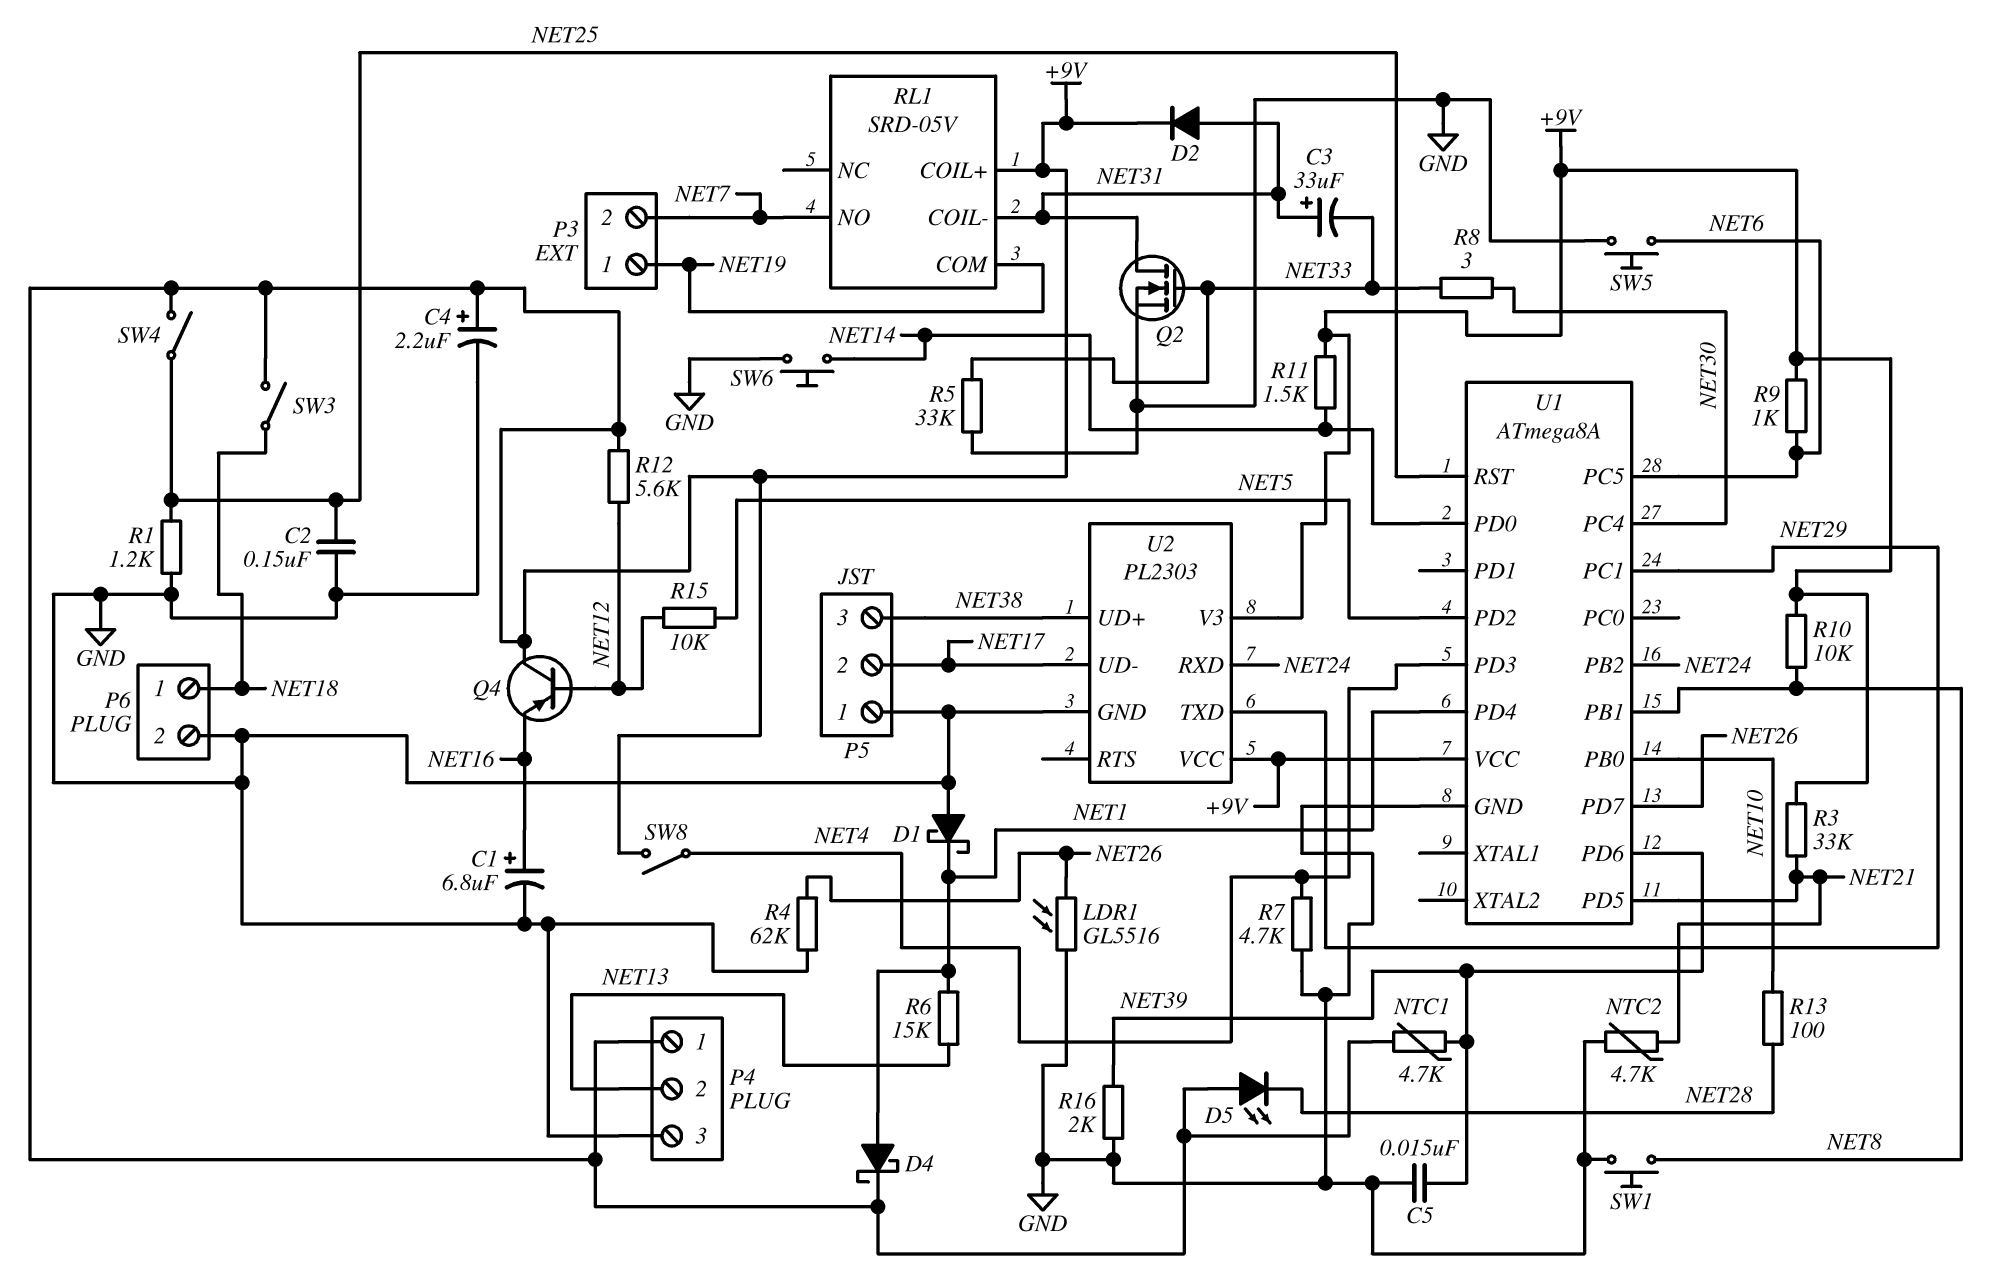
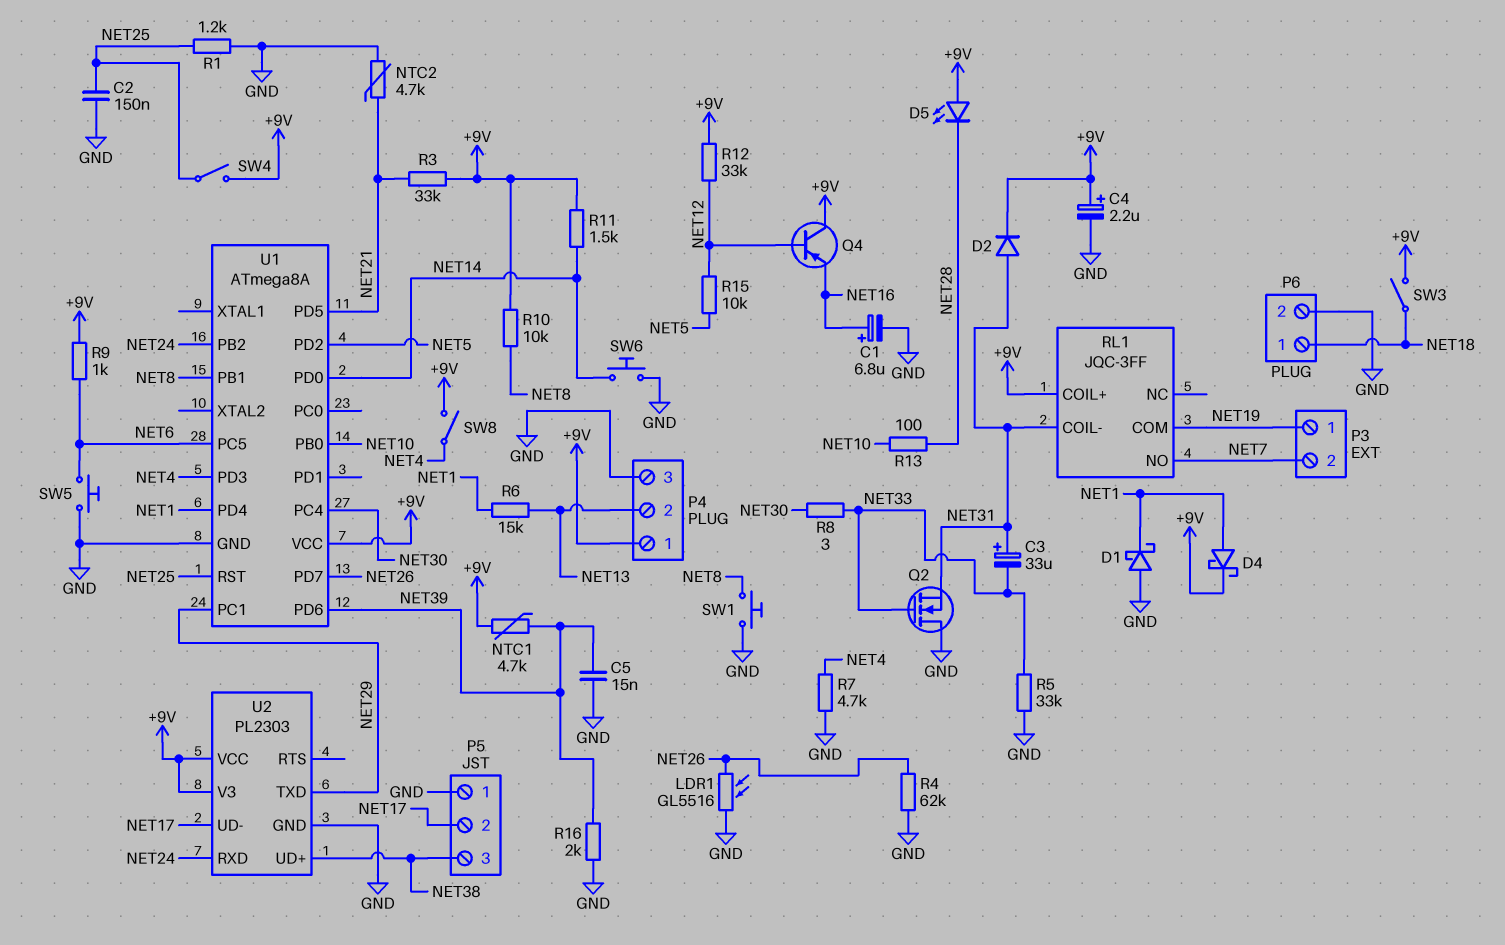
Q2: NMOS (G NET33, D NET31, S GND) -> NMOS (G NET33, D GND, S NET31)
R12: 5.6k (+9V, NET12) -> 33k (+9V, NET12)
RL1: SRD-05V -> JQC-3FF

